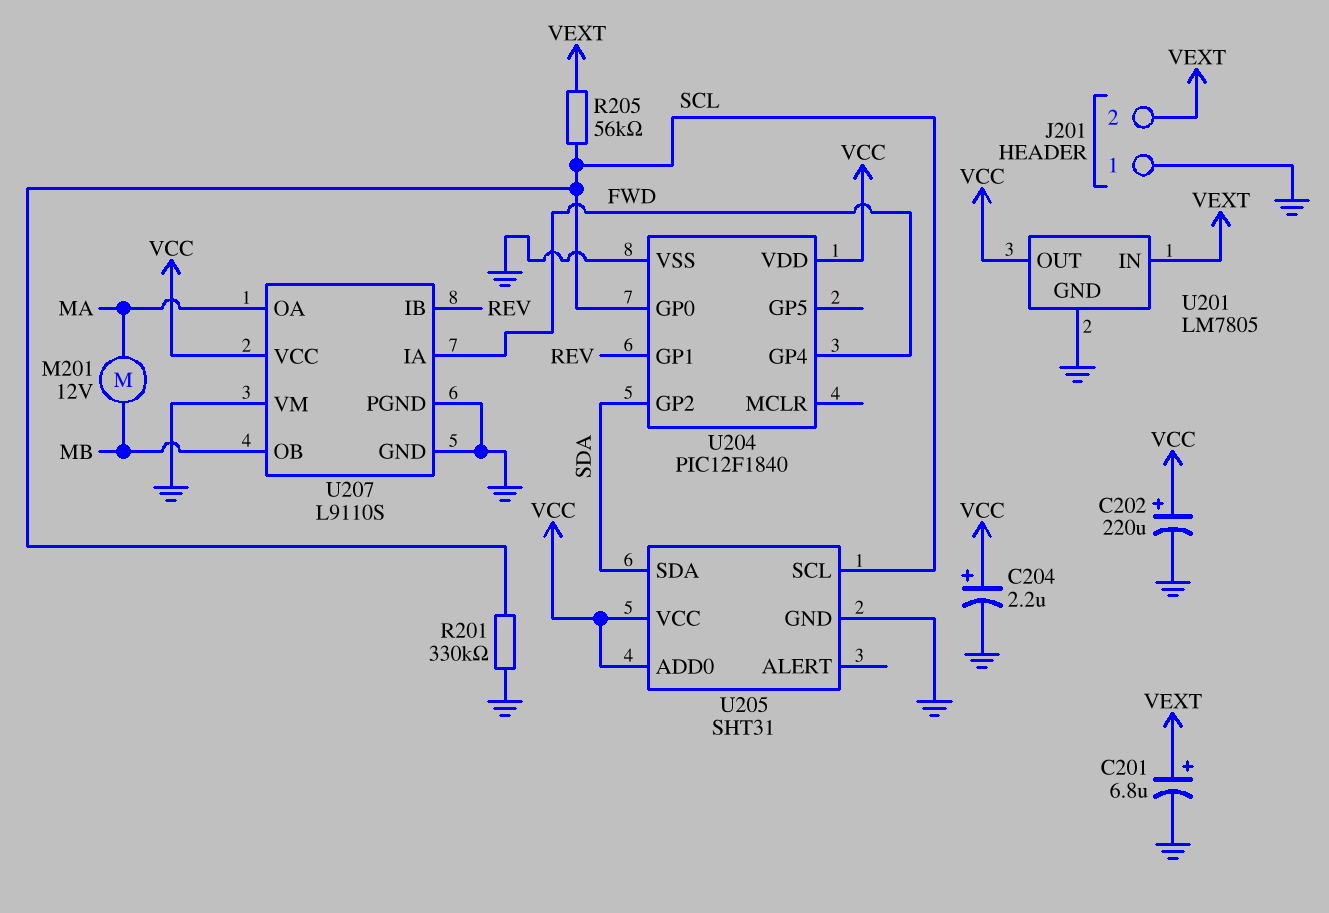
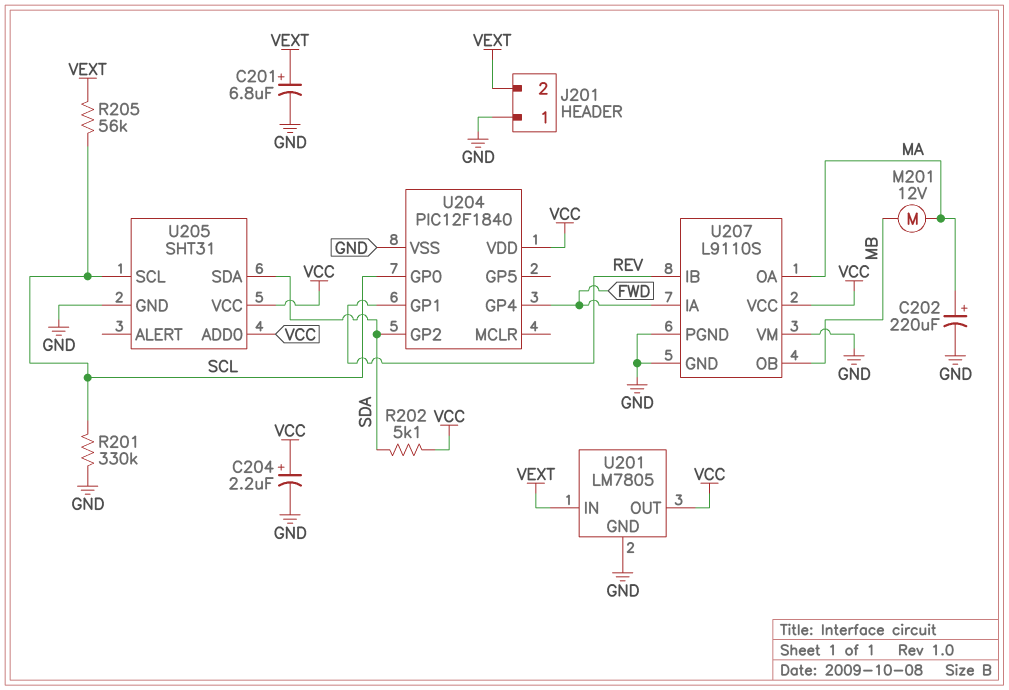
C202: 220uF (plus VCC, minus GND) -> 220uF (plus MA, minus GND)
R202: none -> 5.1k (SDA, VCC)

